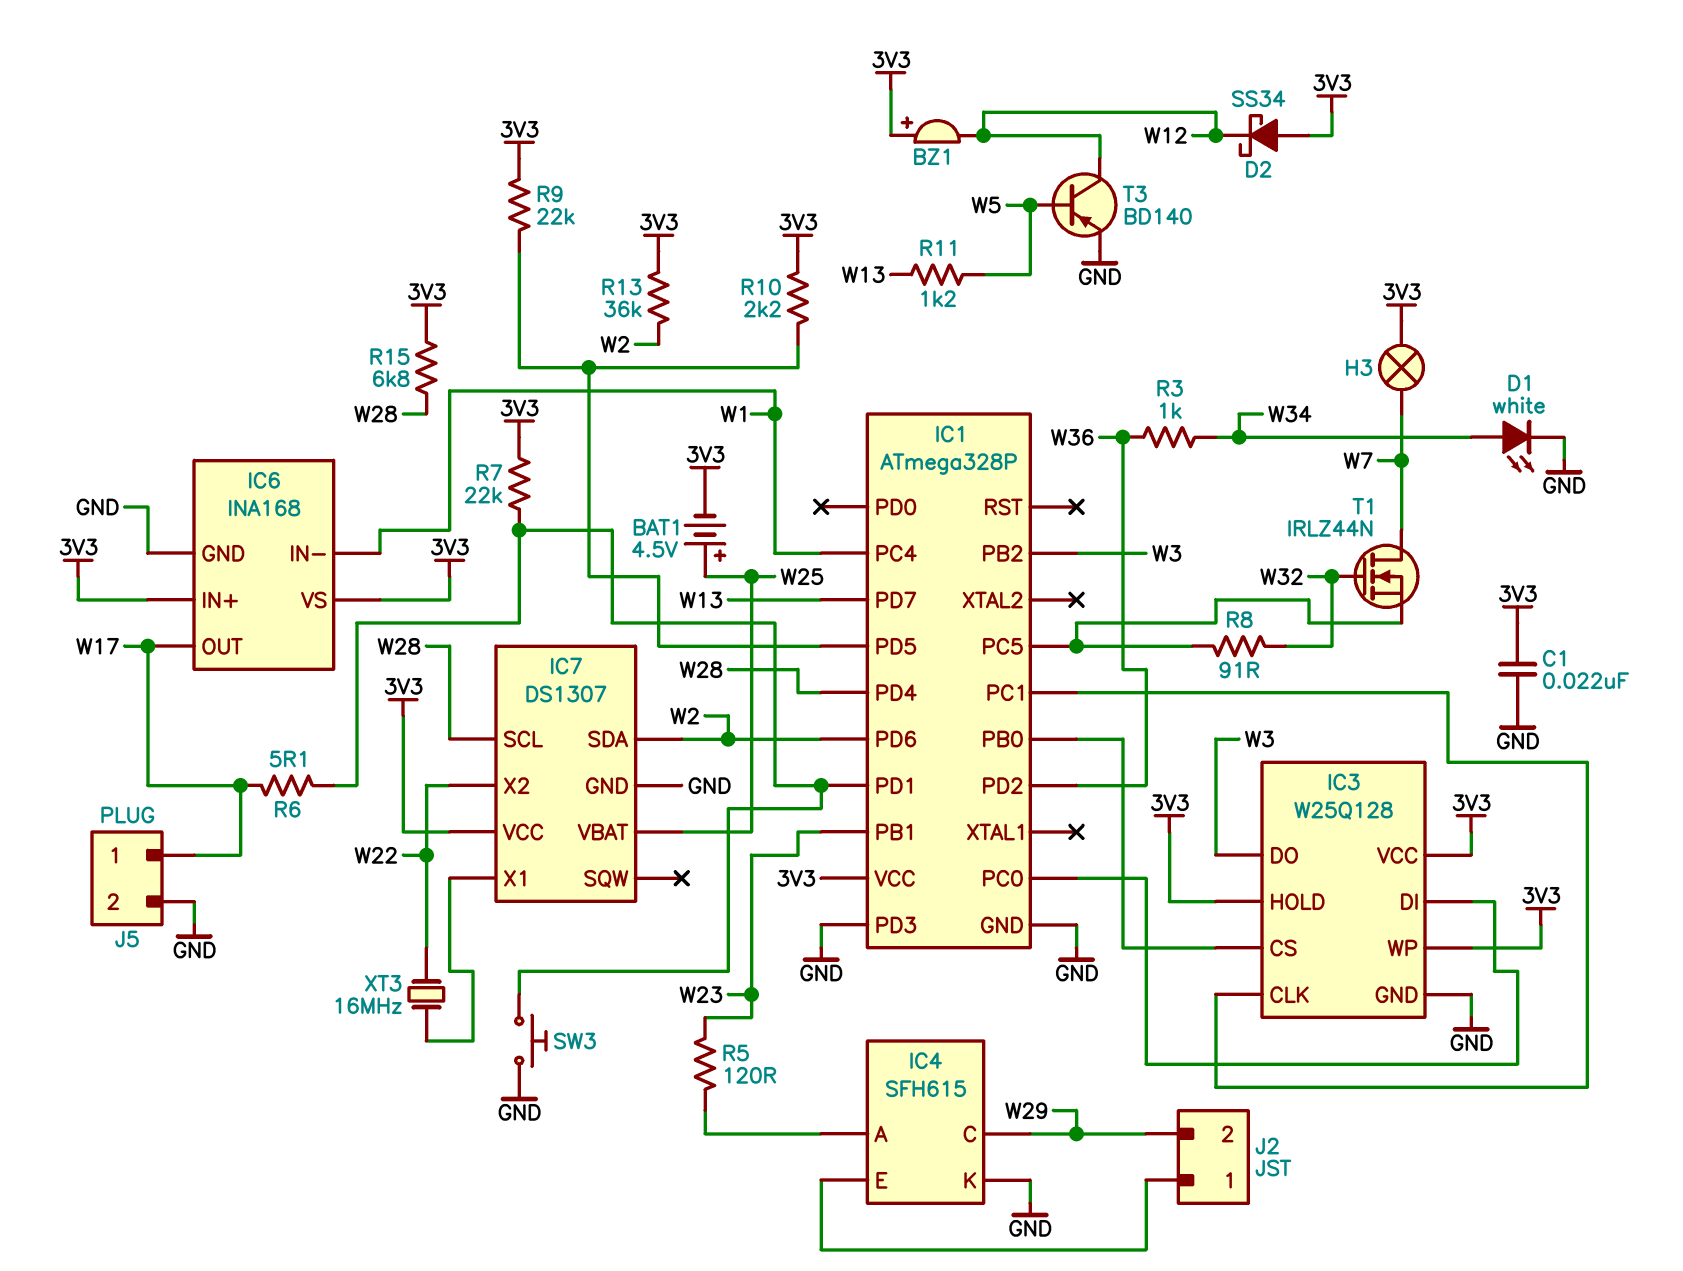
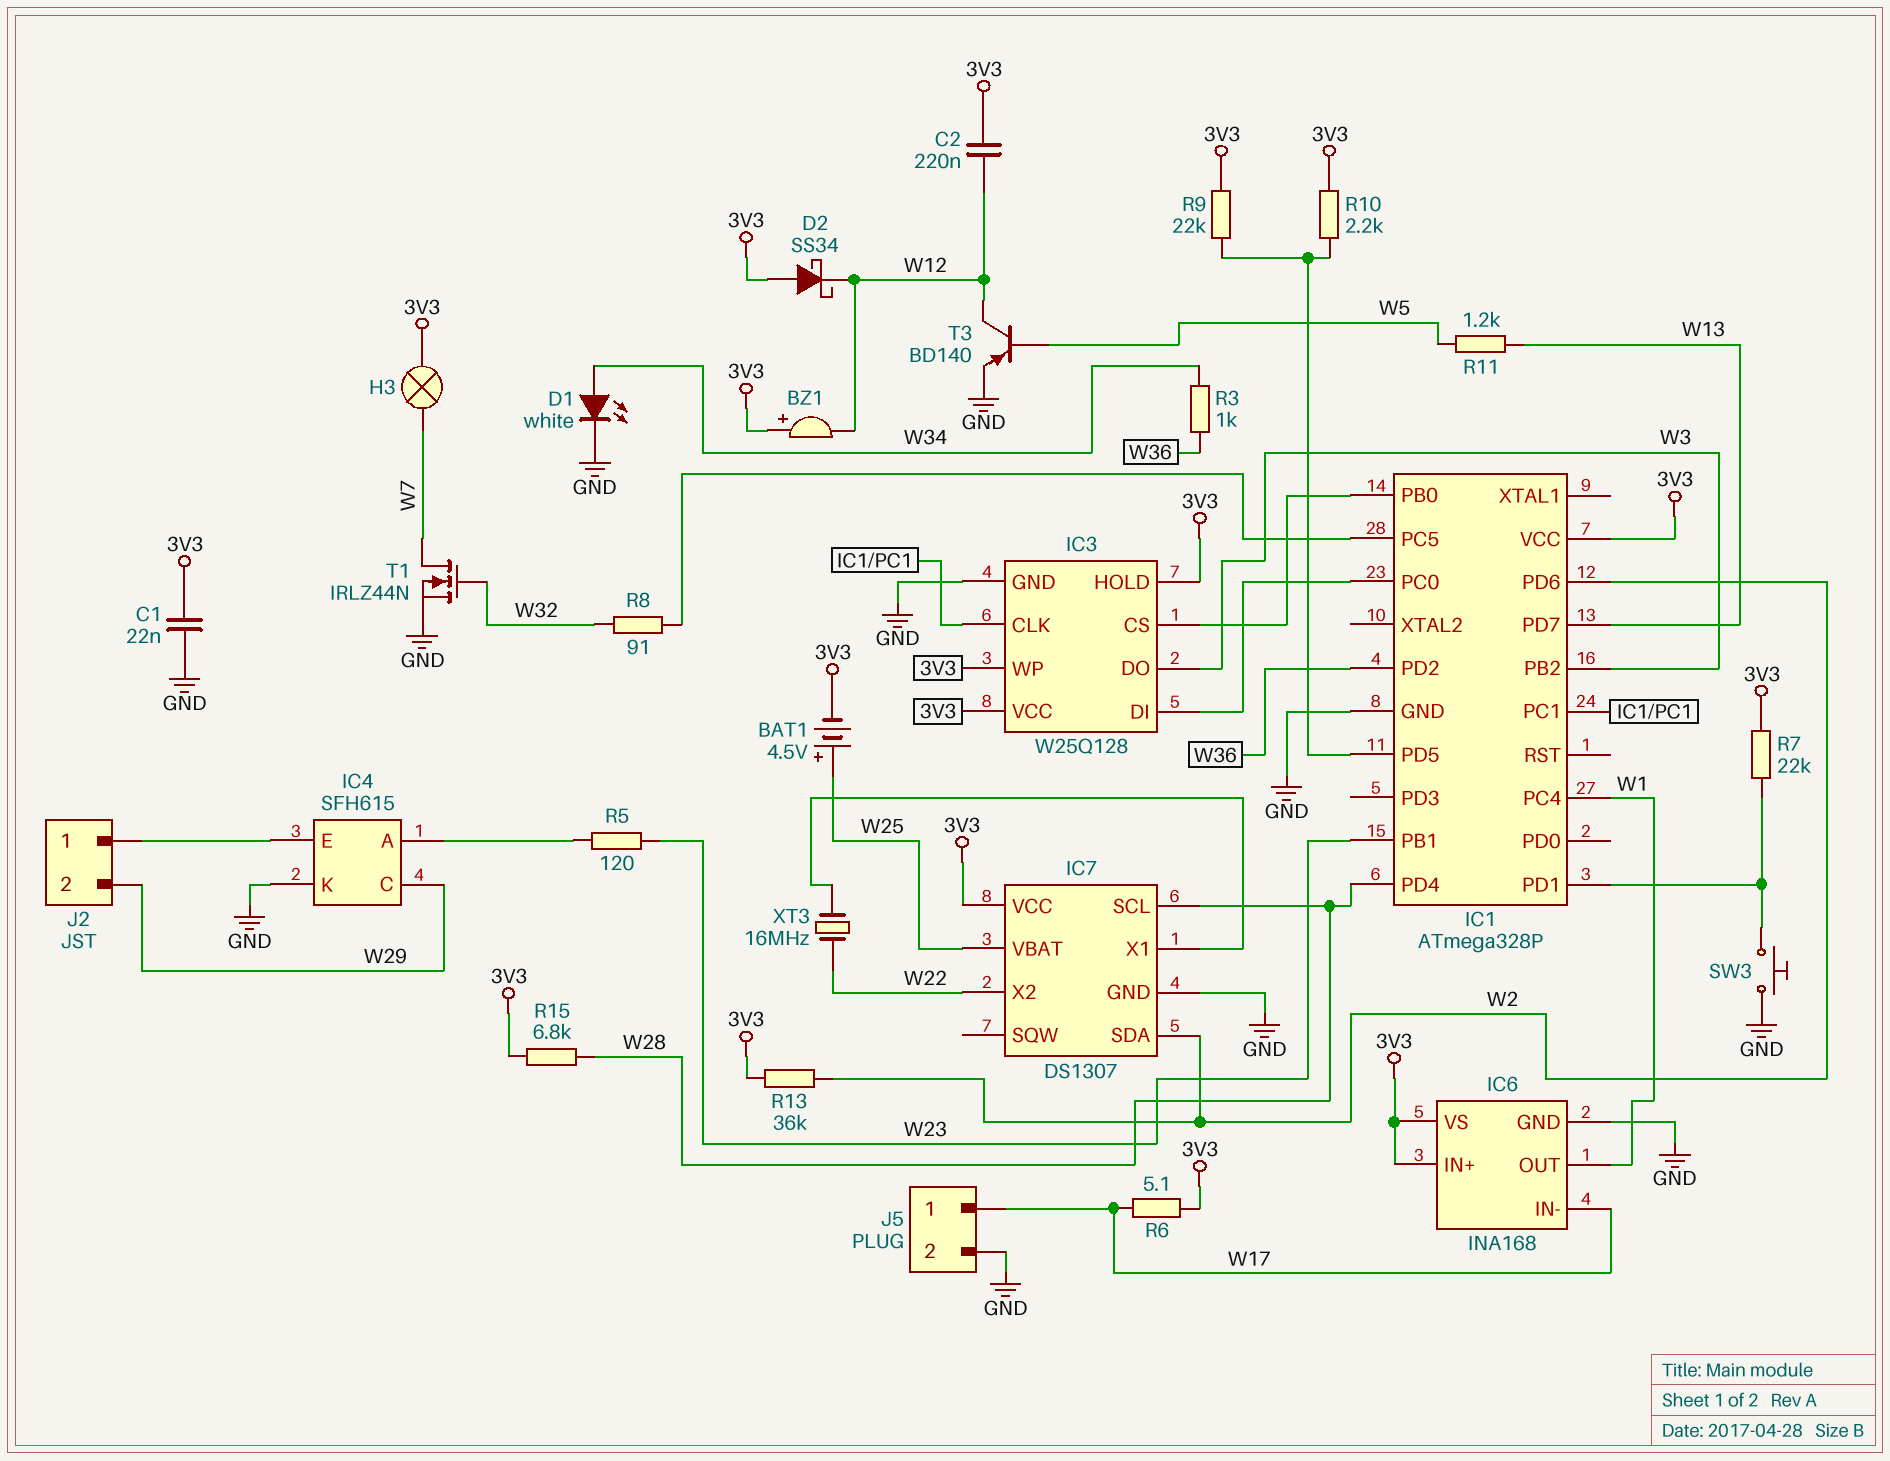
C2: none -> 220nF (3V3, W12)
IC1 pin PD3: GND -> none
IC6 pin IN-: W1 -> W17
IC6 pin OUT: W17 -> W1
R6: 5.1 (IC1/PD1, W17) -> 5.1 (3V3, W17)
T1: NMOS IRLZ44N (G W32, D W7, S IC1/PC5) -> NMOS IRLZ44N (G W32, D W7, S GND)

